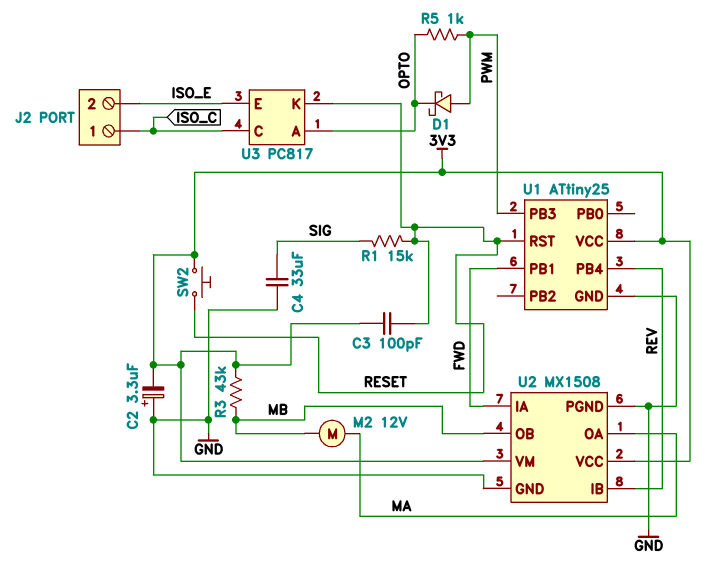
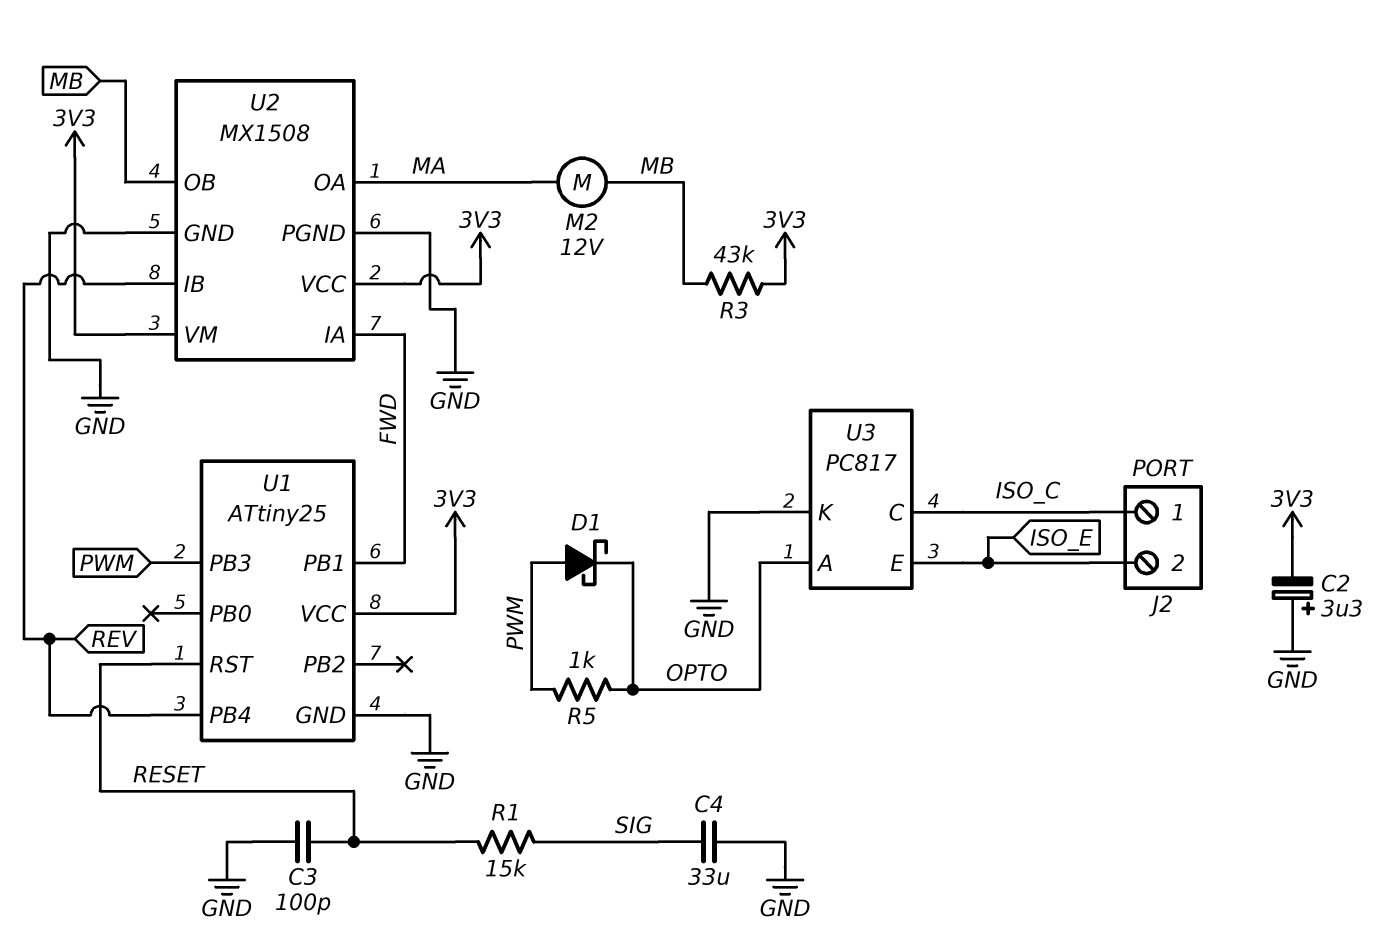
C3: 100pF (3V3, RESET) -> 100pF (GND, RESET)
SW2: button (3V3, RESET) -> none
U3 pin K: RESET -> GND

